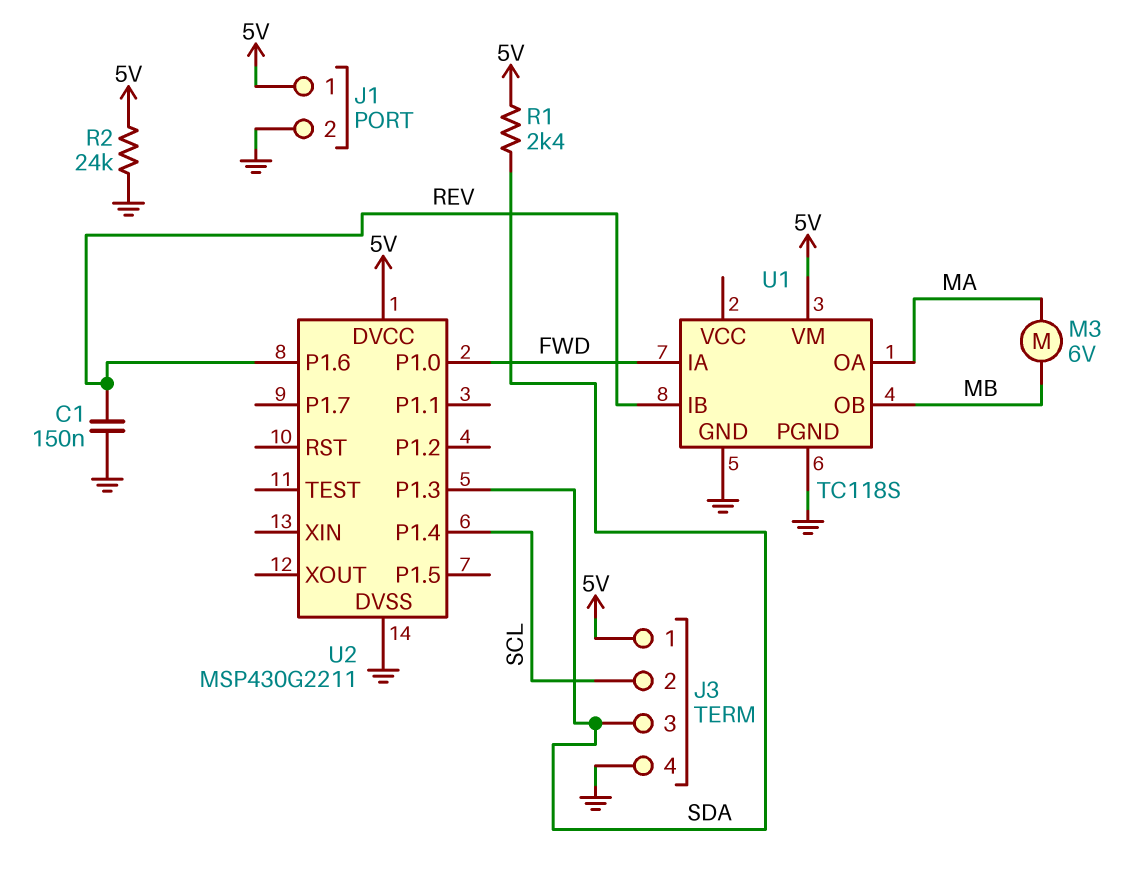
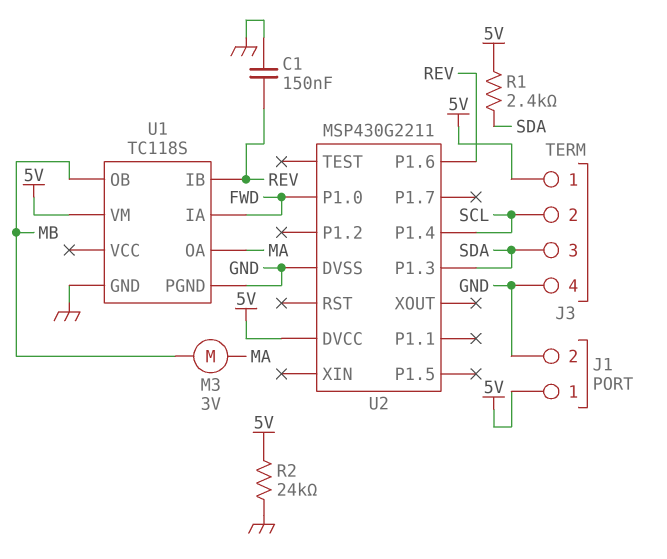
M3: motor 6V (MA, MB) -> motor 3V (MA, MB)

